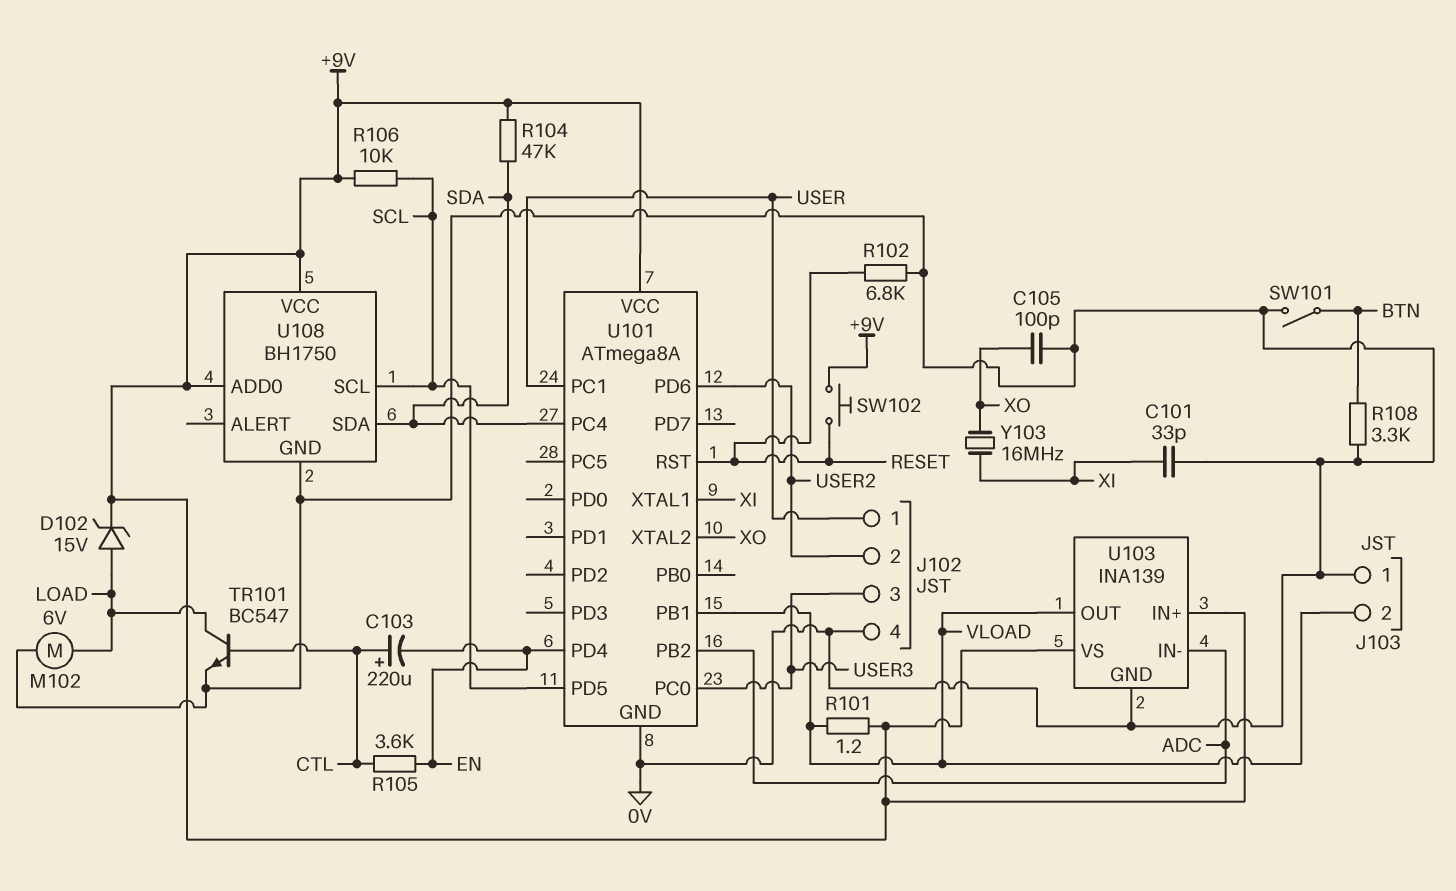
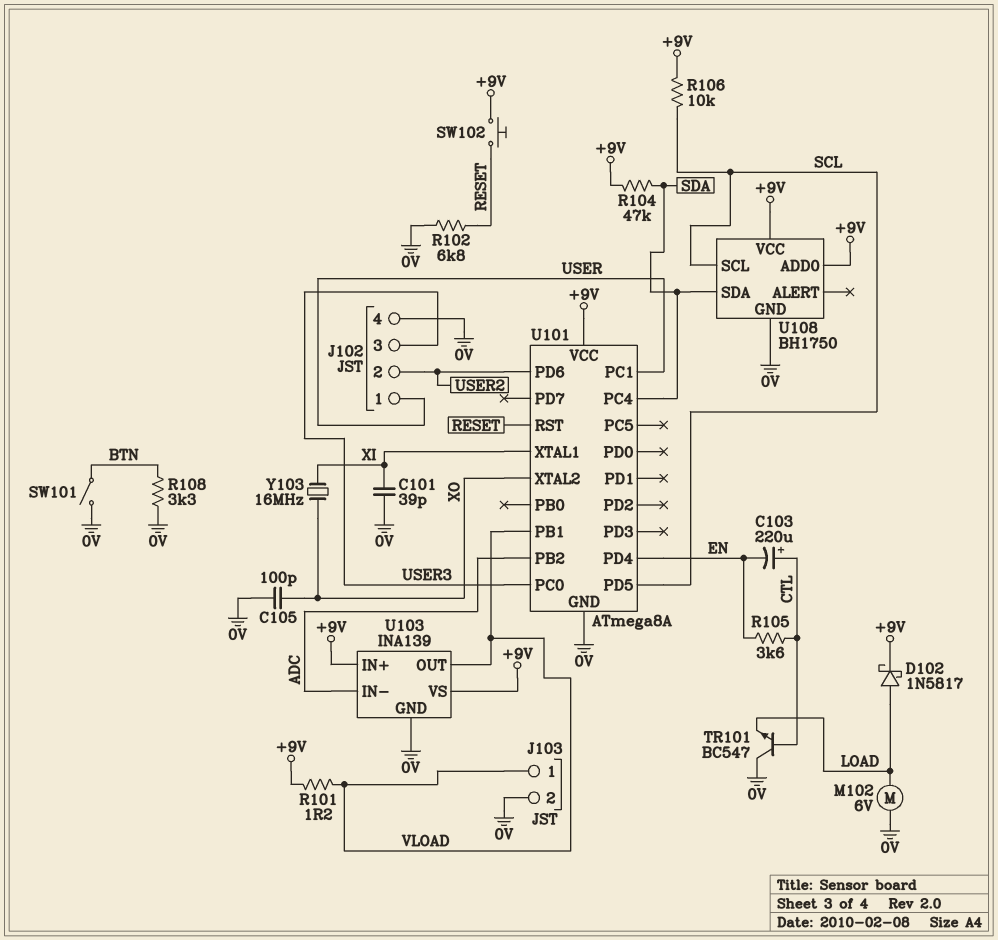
C101: 33pF (0V, XI) -> 39pF (0V, XI)
D102: zener 15V (A LOAD, K +9V) -> schottky 1N5817 (A LOAD, K +9V)
J103 pin 1: 0V -> VLOAD
J103 pin 2: VLOAD -> 0V
TR101: NPN BC547 (B CTL, C LOAD, E 0V) -> NPN BC547 (B CTL, C 0V, E LOAD)

